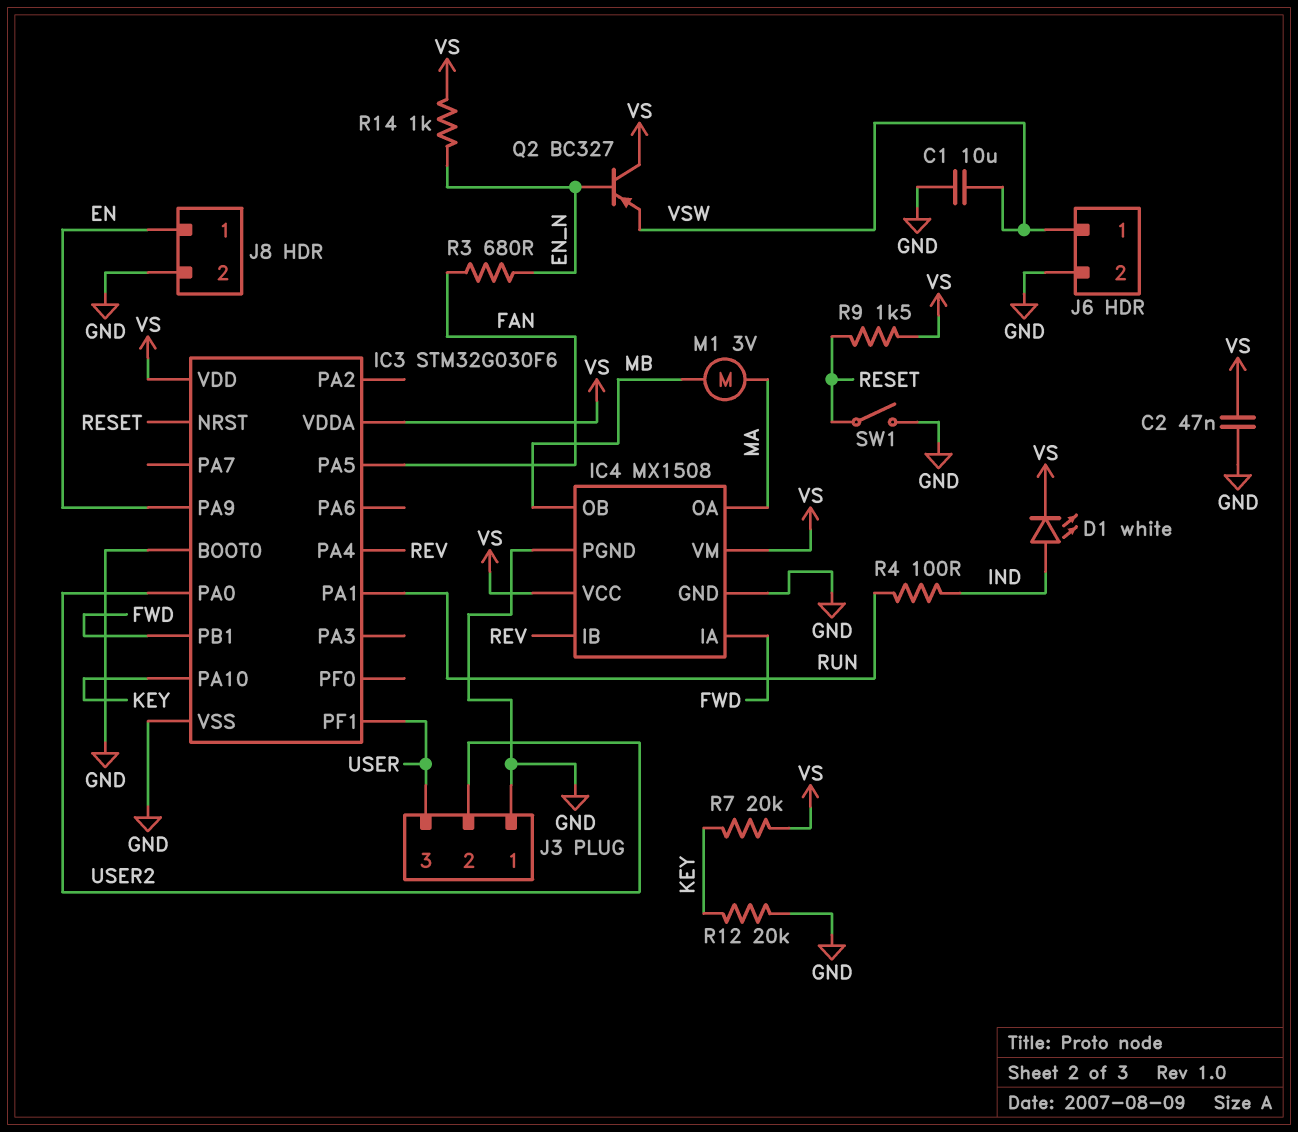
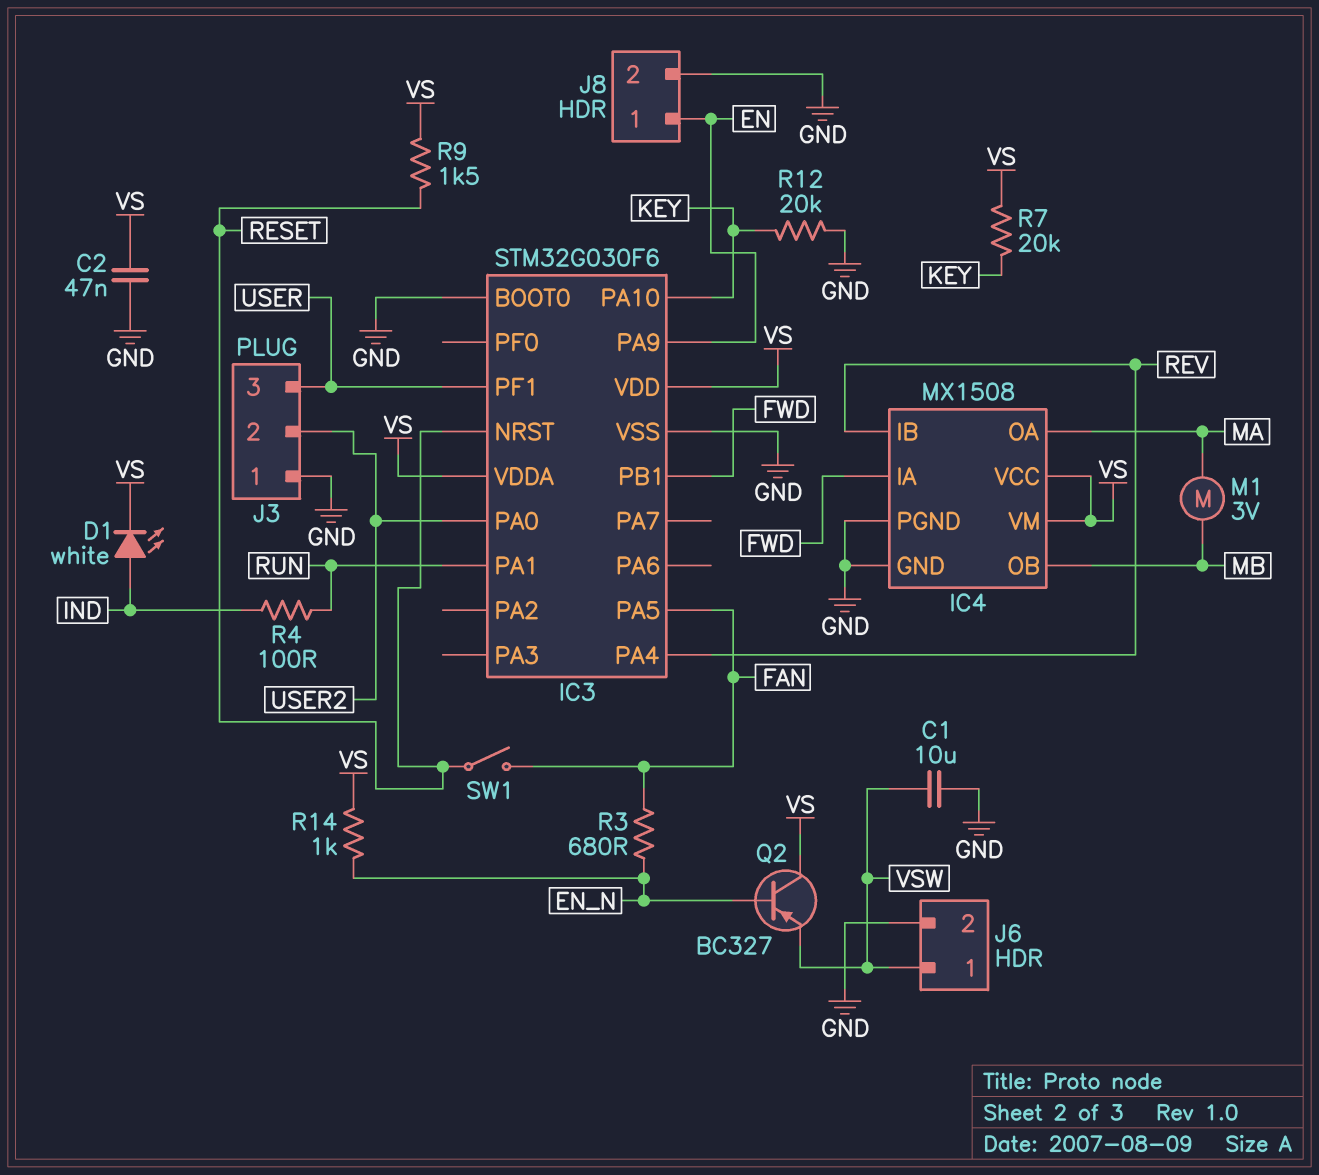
SW1: switch (GND, RESET) -> switch (FAN, RESET)

